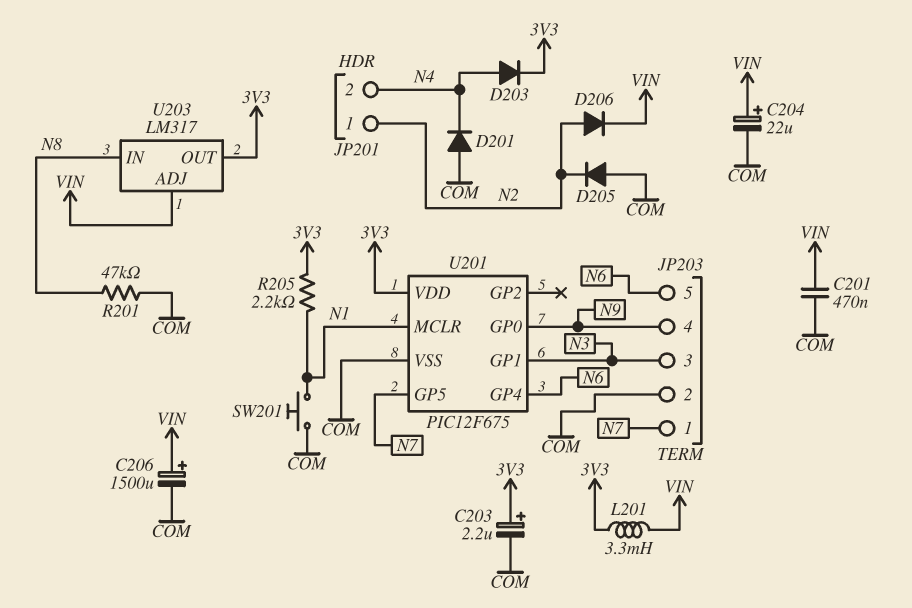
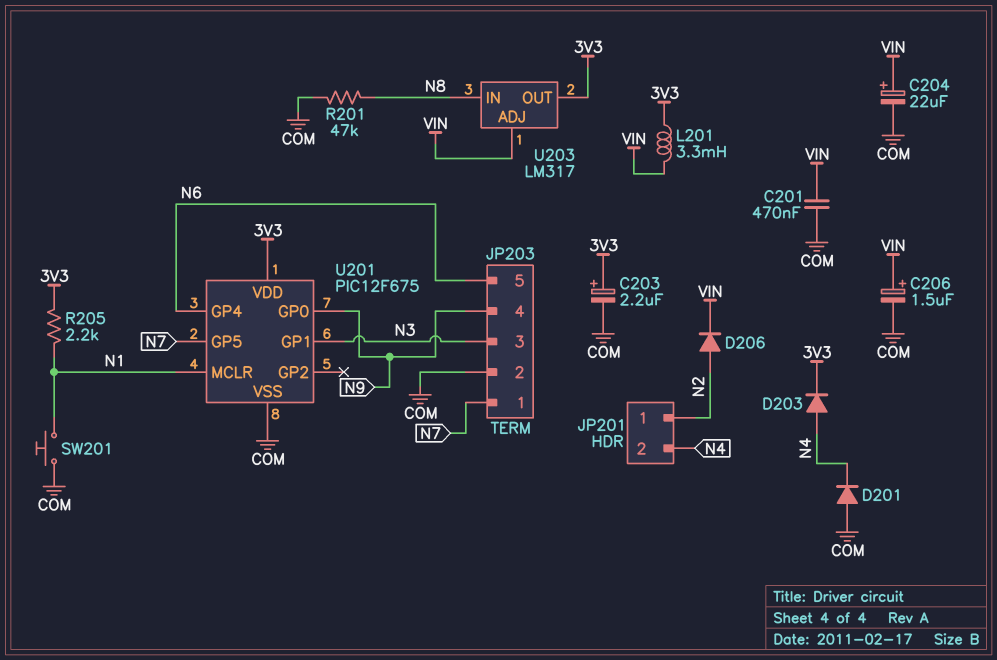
C206: 1500uF (plus VIN, minus COM) -> 1.5uF (plus VIN, minus COM)
D205: diode (A COM, K N2) -> none

